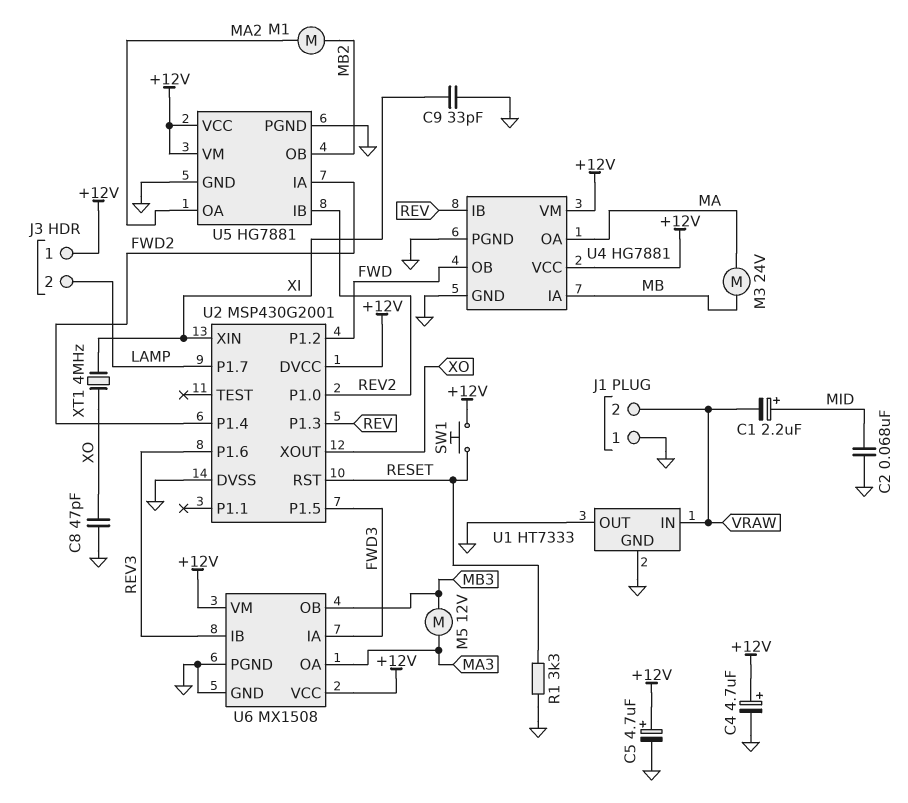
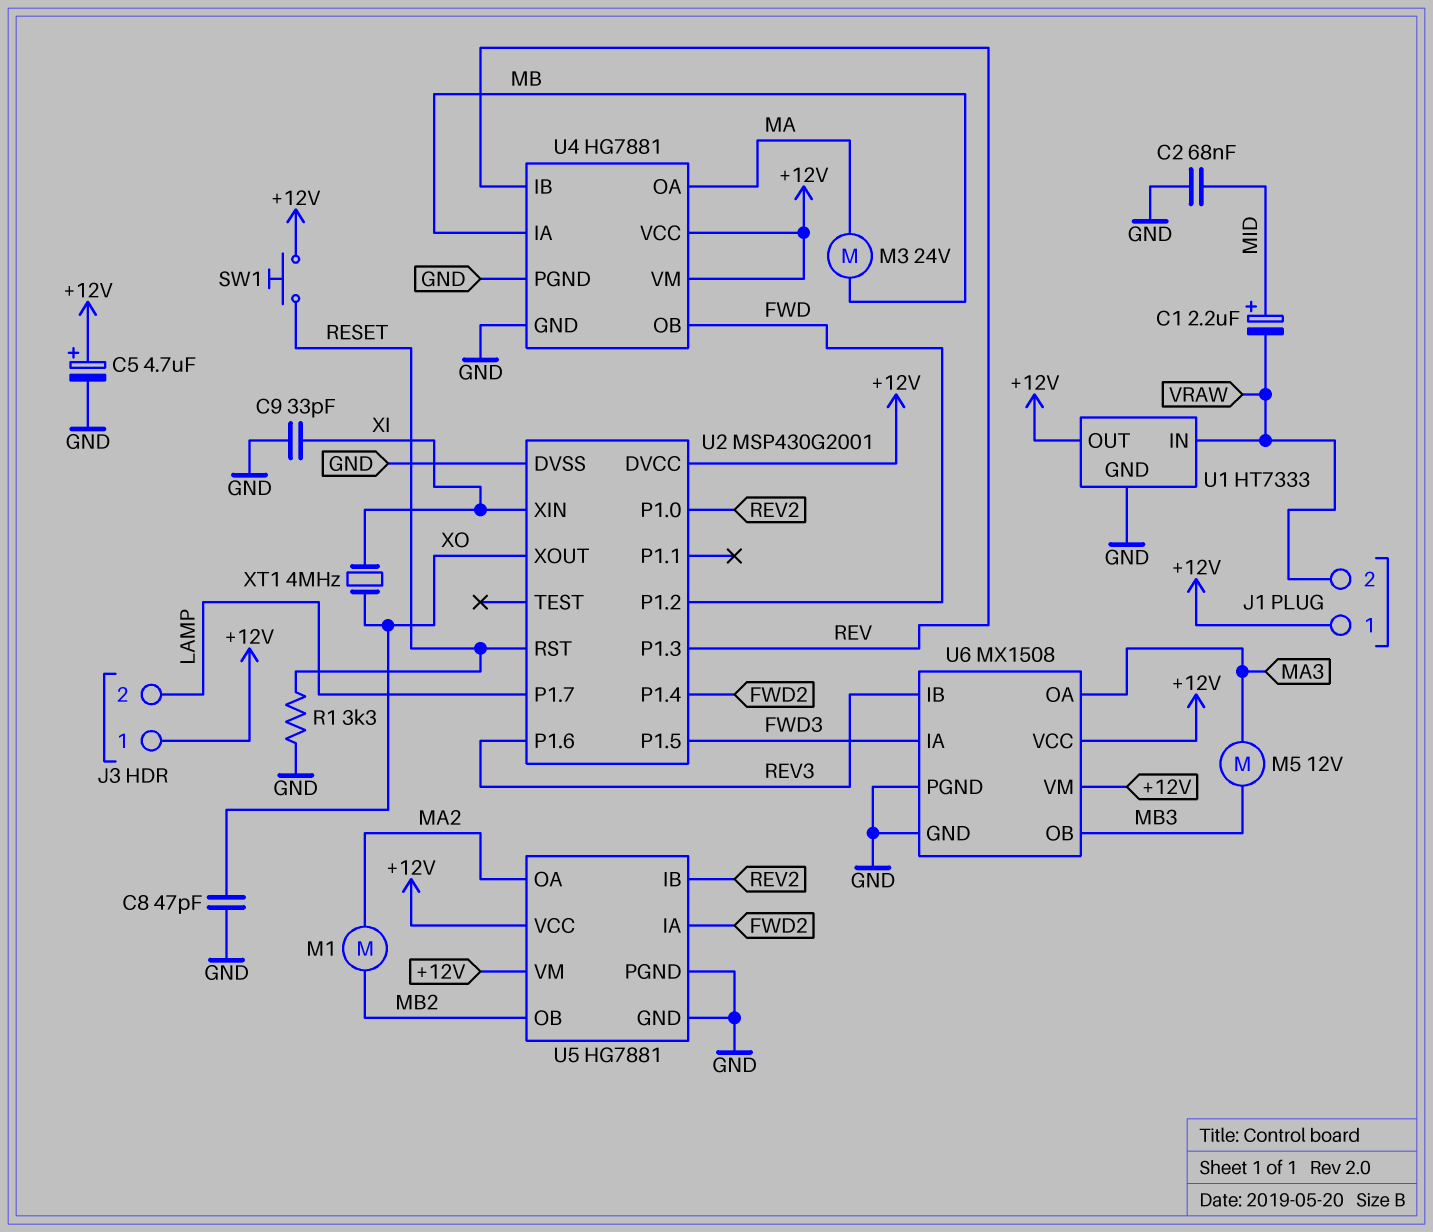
C4: 4.7uF (plus +12V, minus GND) -> none
J1 pin 1: GND -> +12V
U1 pin OUT: GND -> +12V

